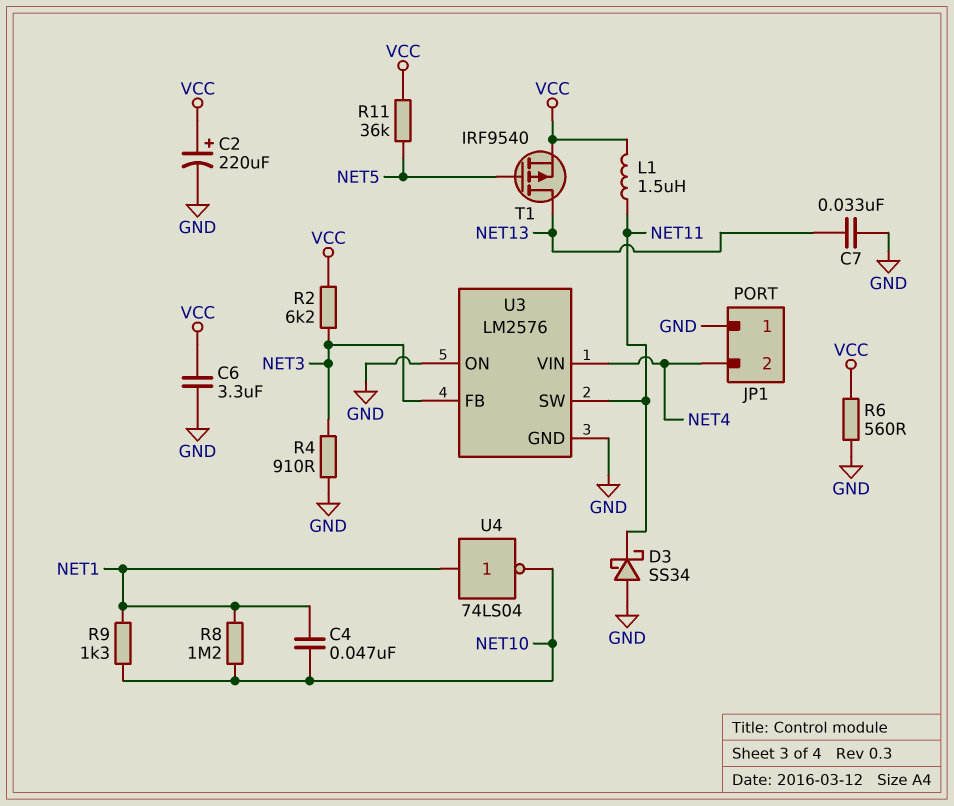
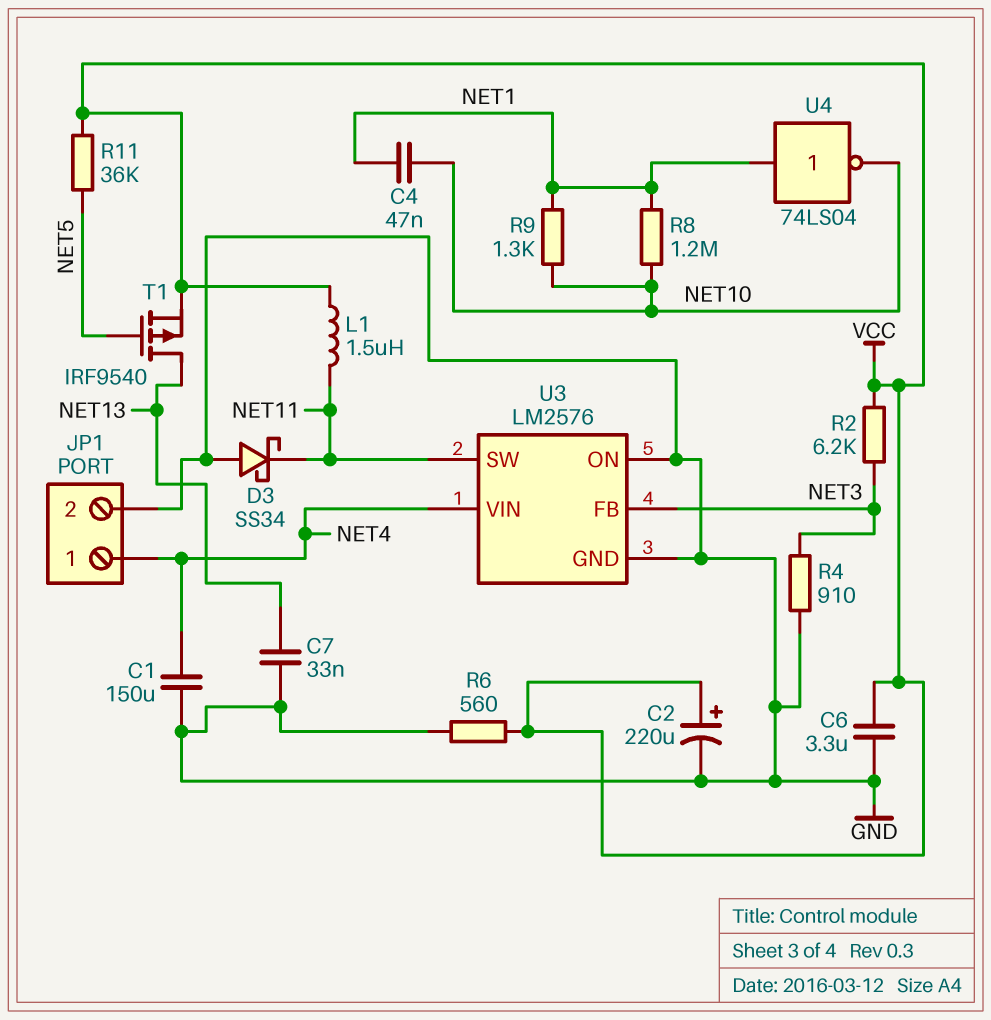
C1: none -> 150uF (GND, NET4)
JP1 pin 1: GND -> NET4
JP1 pin 2: NET4 -> GND

